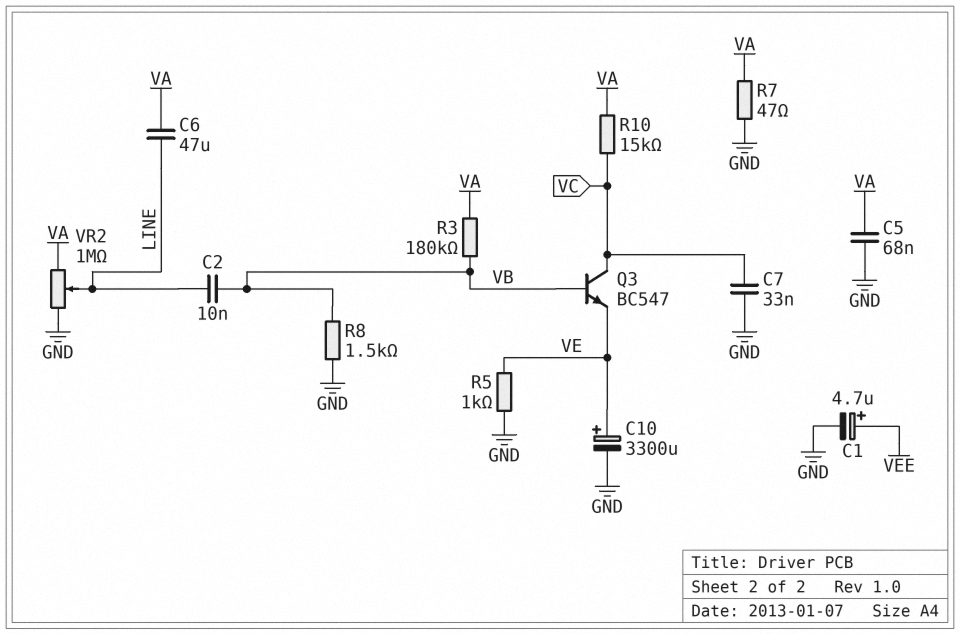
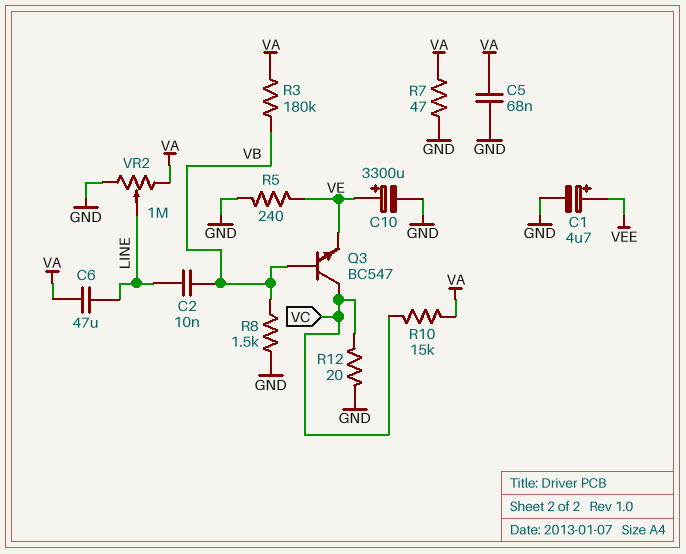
C7: 33nF (GND, VC) -> none
R5: 1k (GND, VE) -> 240 (GND, VE)
R12: none -> 20 (GND, VC)

